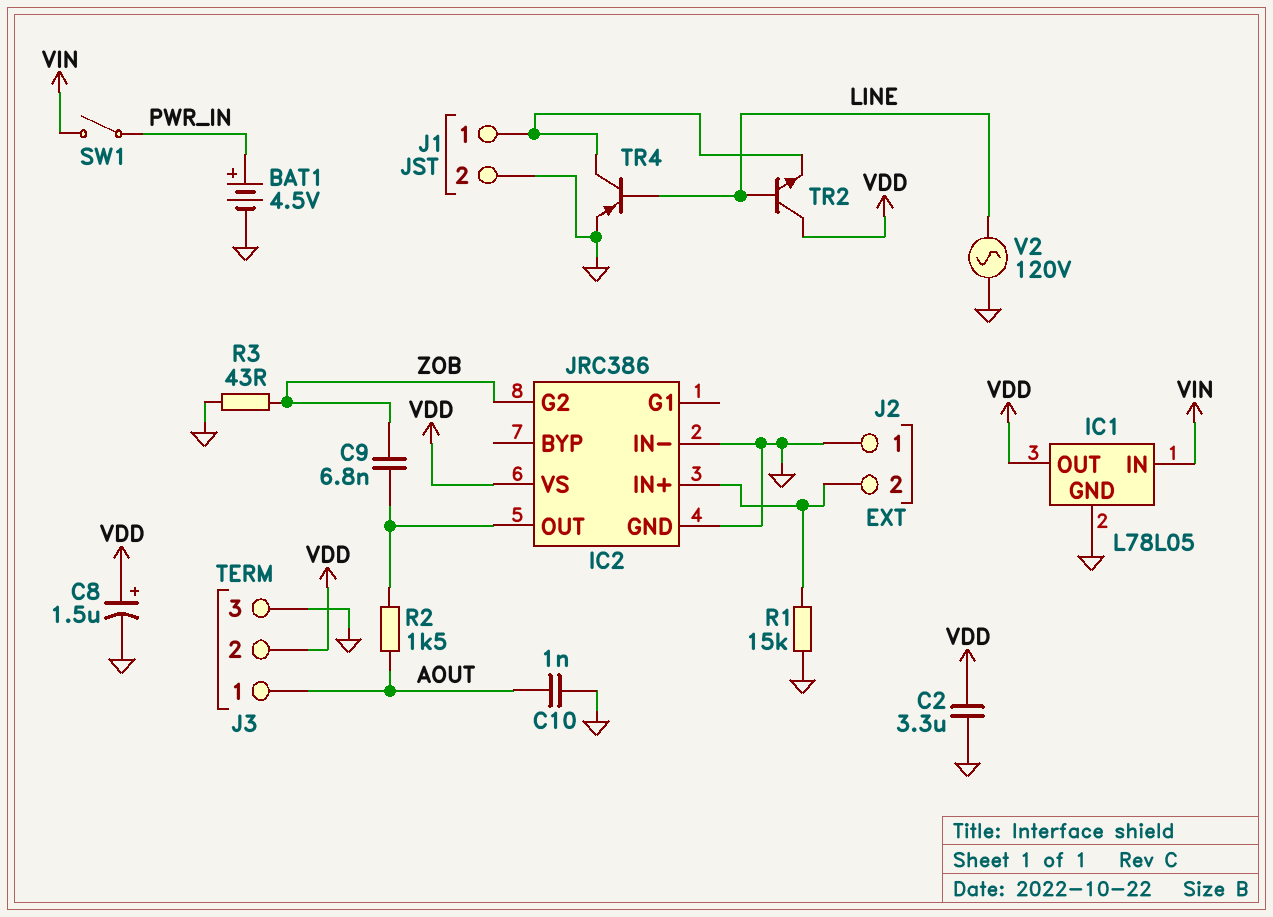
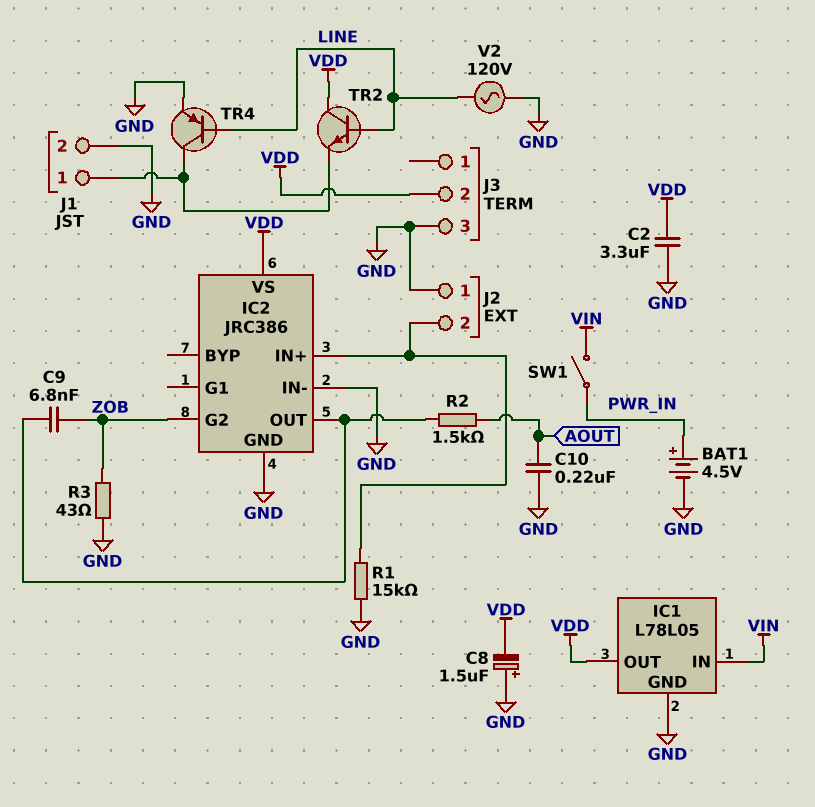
C8: 1.5uF (plus VDD, minus GND) -> 1.5uF (plus GND, minus VDD)
C10: 1nF (AOUT, GND) -> 220nF (AOUT, GND)
J3 pin 1: AOUT -> none

